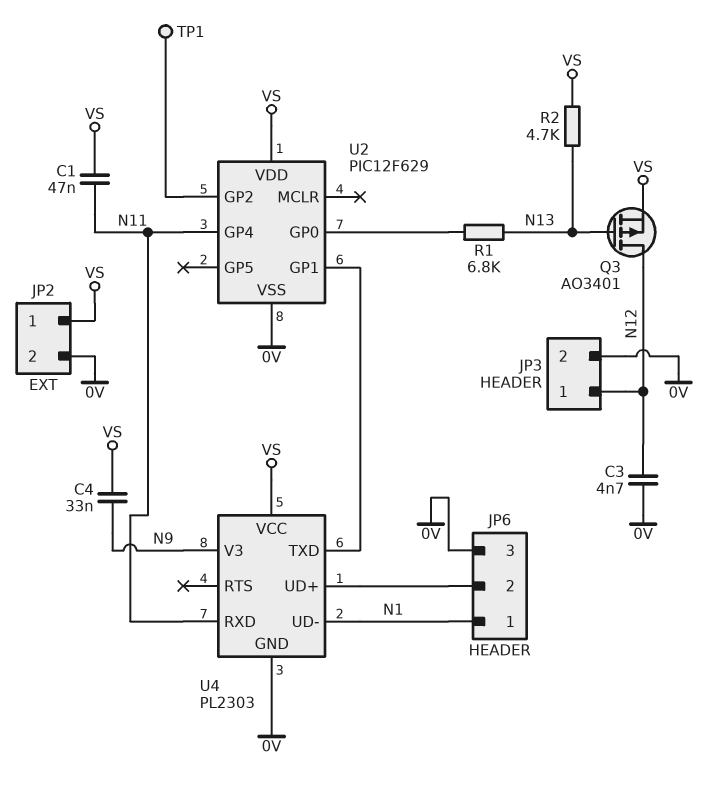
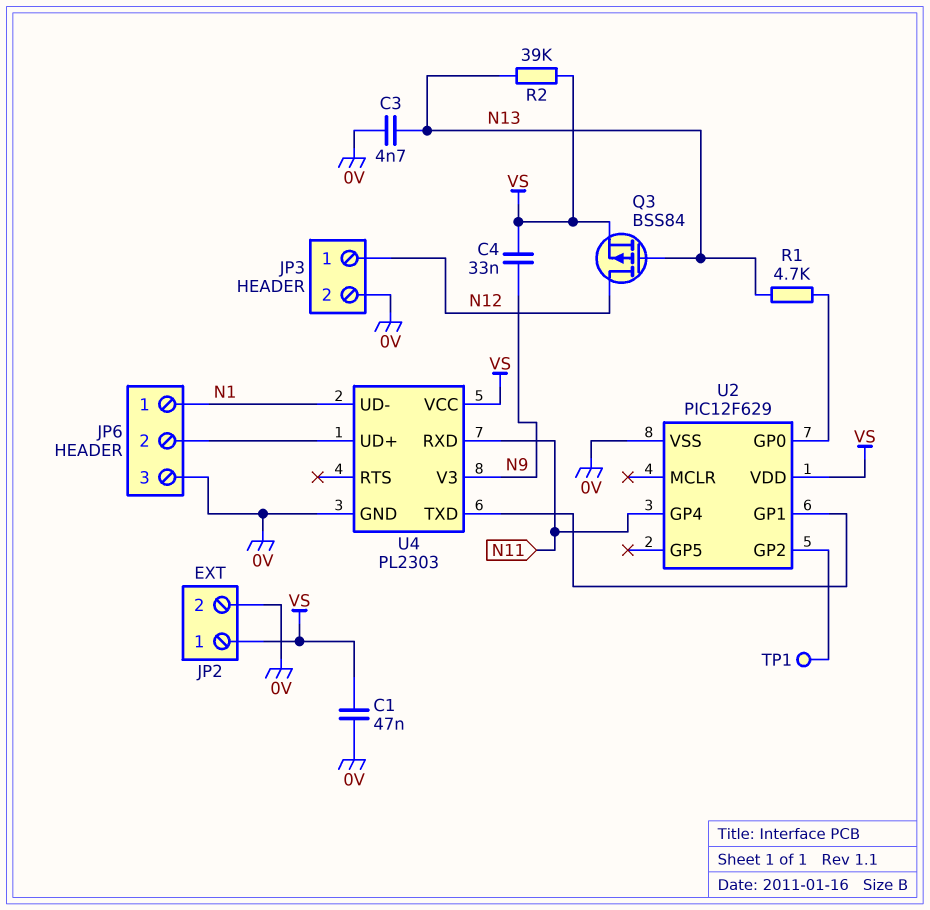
C1: 47nF (N11, VS) -> 47nF (0V, VS)
C3: 4.7nF (0V, N12) -> 4.7nF (0V, N13)
Q3: PMOS AO3401 (G N13, D N12, S VS) -> PMOS BSS84 (G N13, D N12, S VS)
R1: 6.8k (N13, U2/GP0) -> 4.7k (N13, U2/GP0)
R2: 4.7k (N13, VS) -> 39k (N13, VS)

